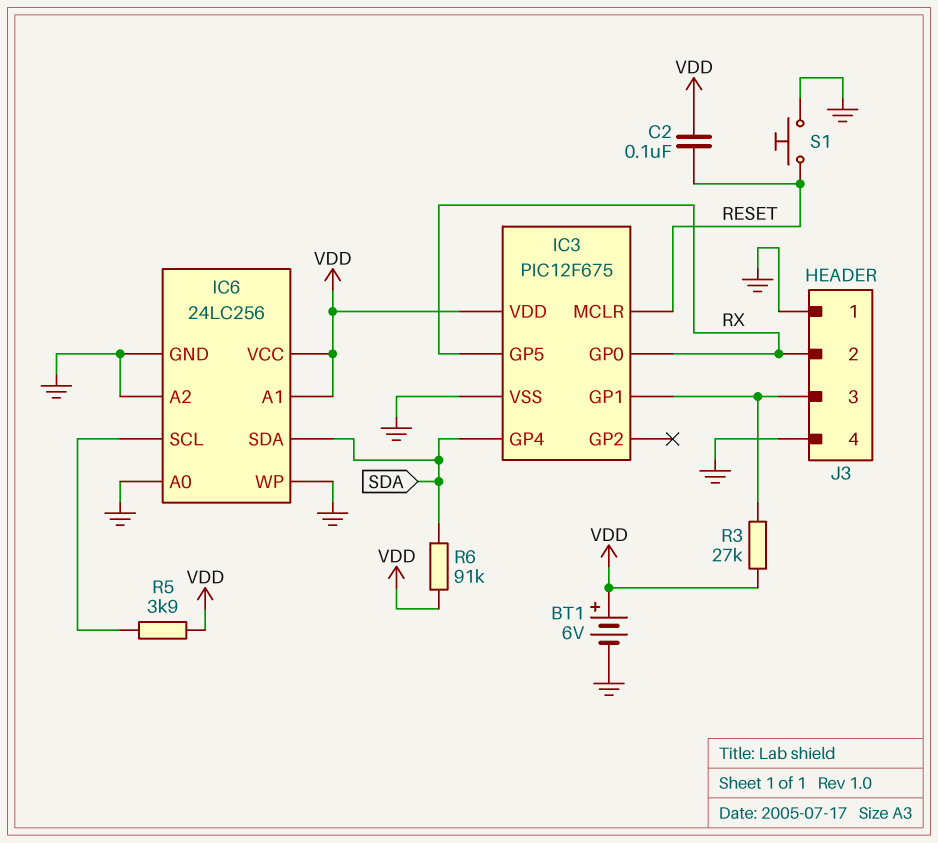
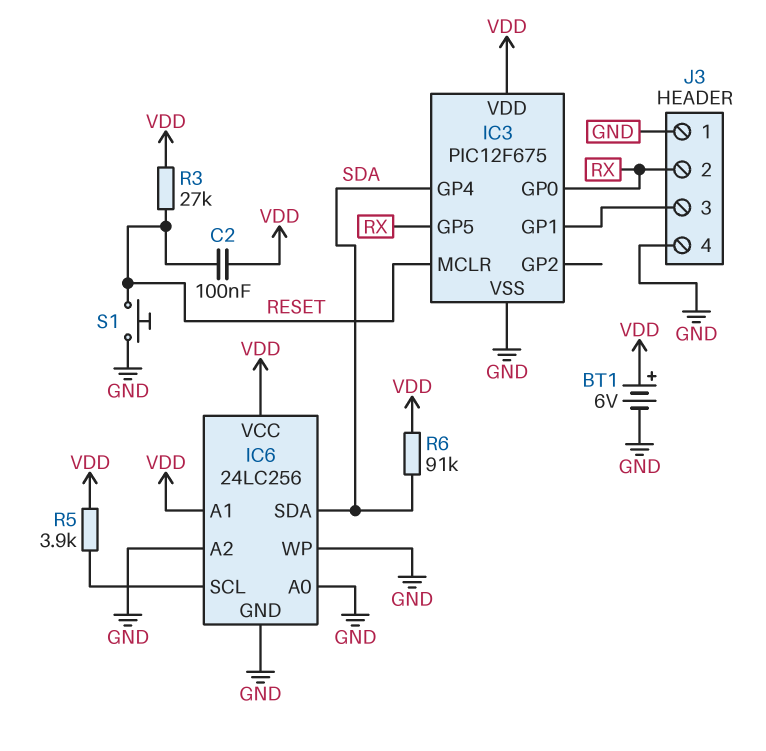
R3: 27k (IC3/GP1, VDD) -> 27k (RESET, VDD)

